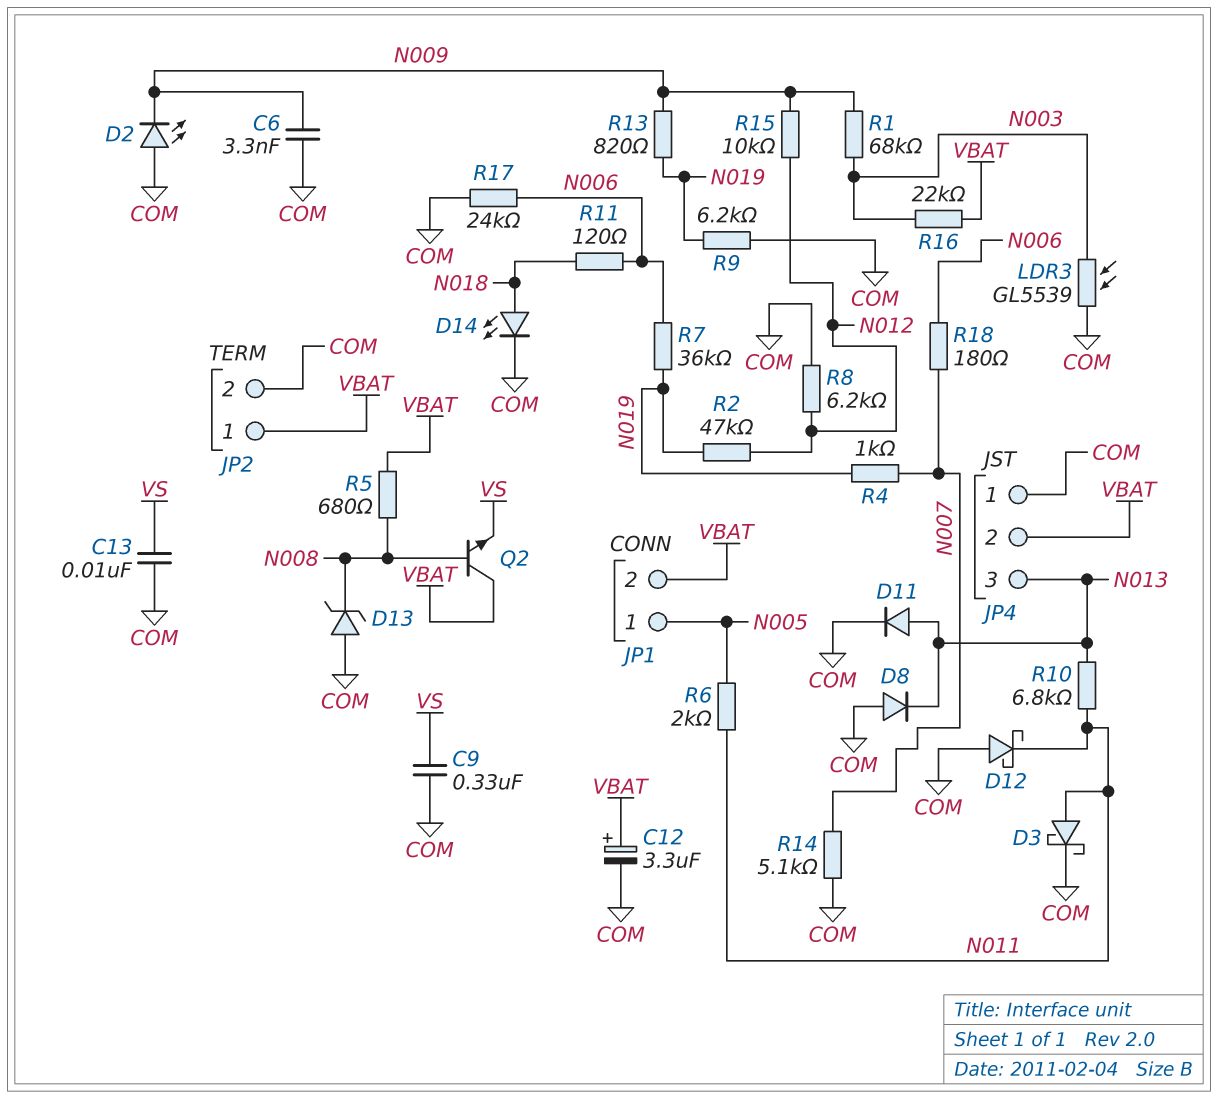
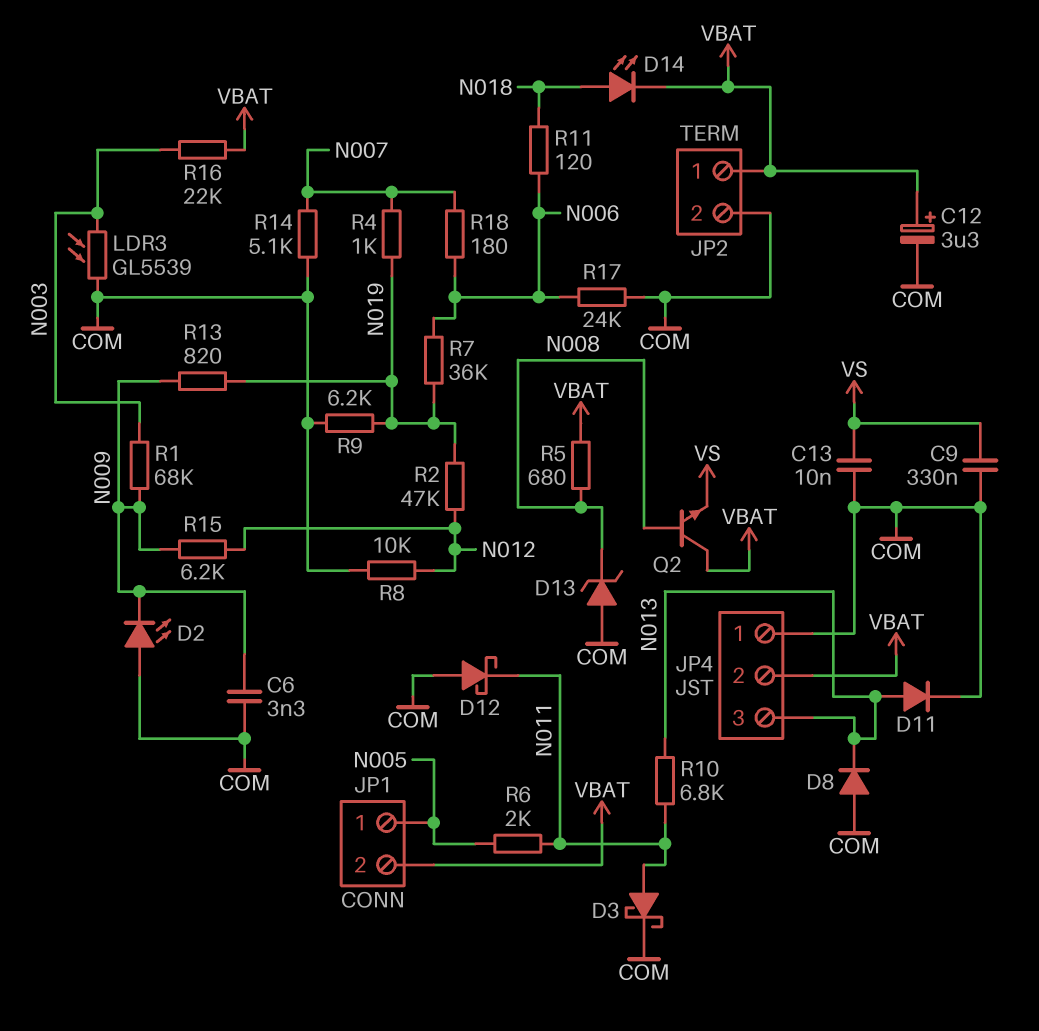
D14: LED (A N018, K COM) -> LED (A N018, K VBAT)
R8: 6.2k (COM, N012) -> 10k (COM, N012)
R15: 10k (N009, N012) -> 6.2k (N009, N012)

